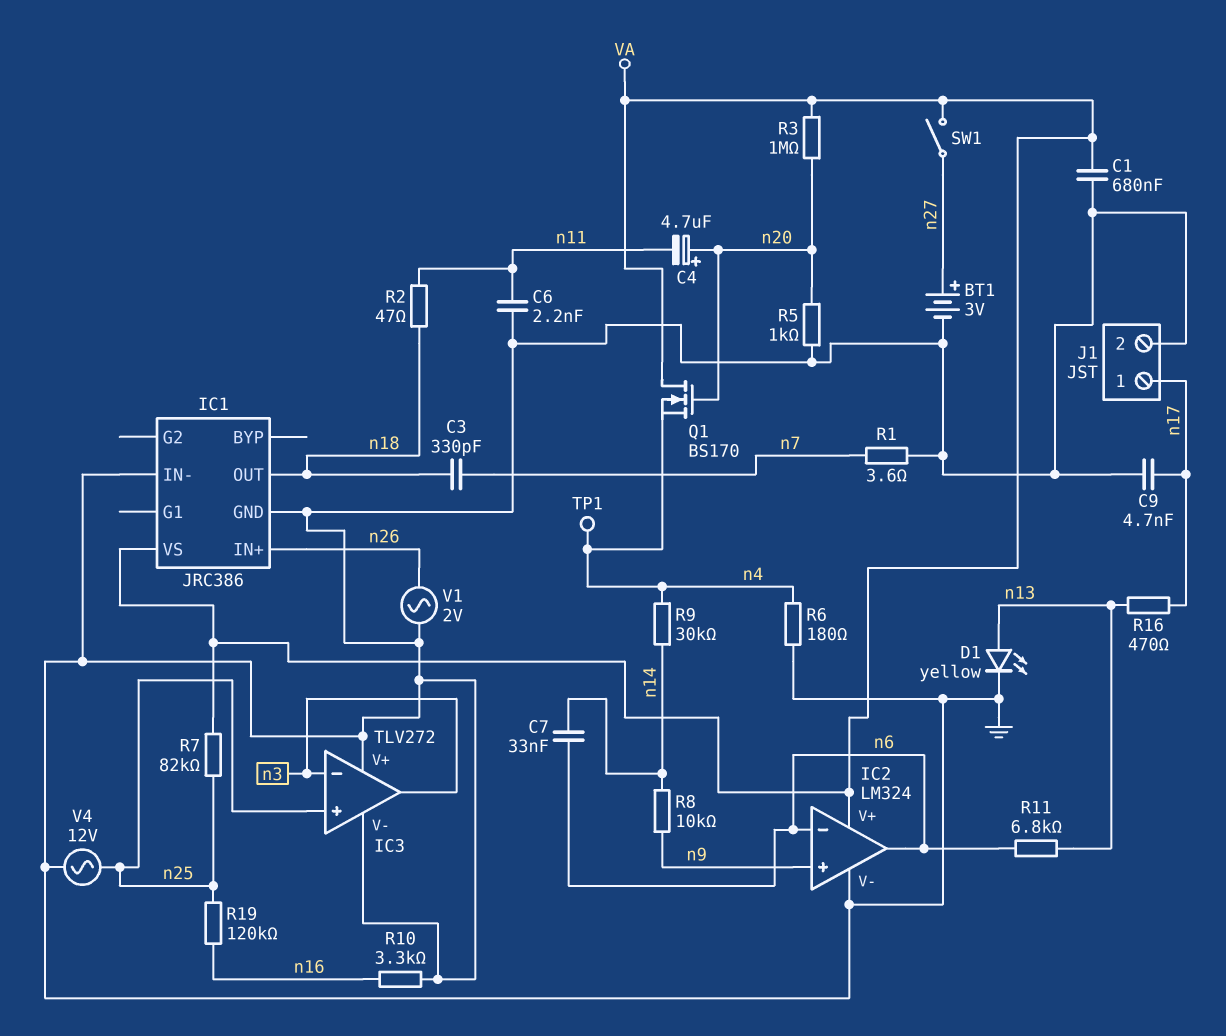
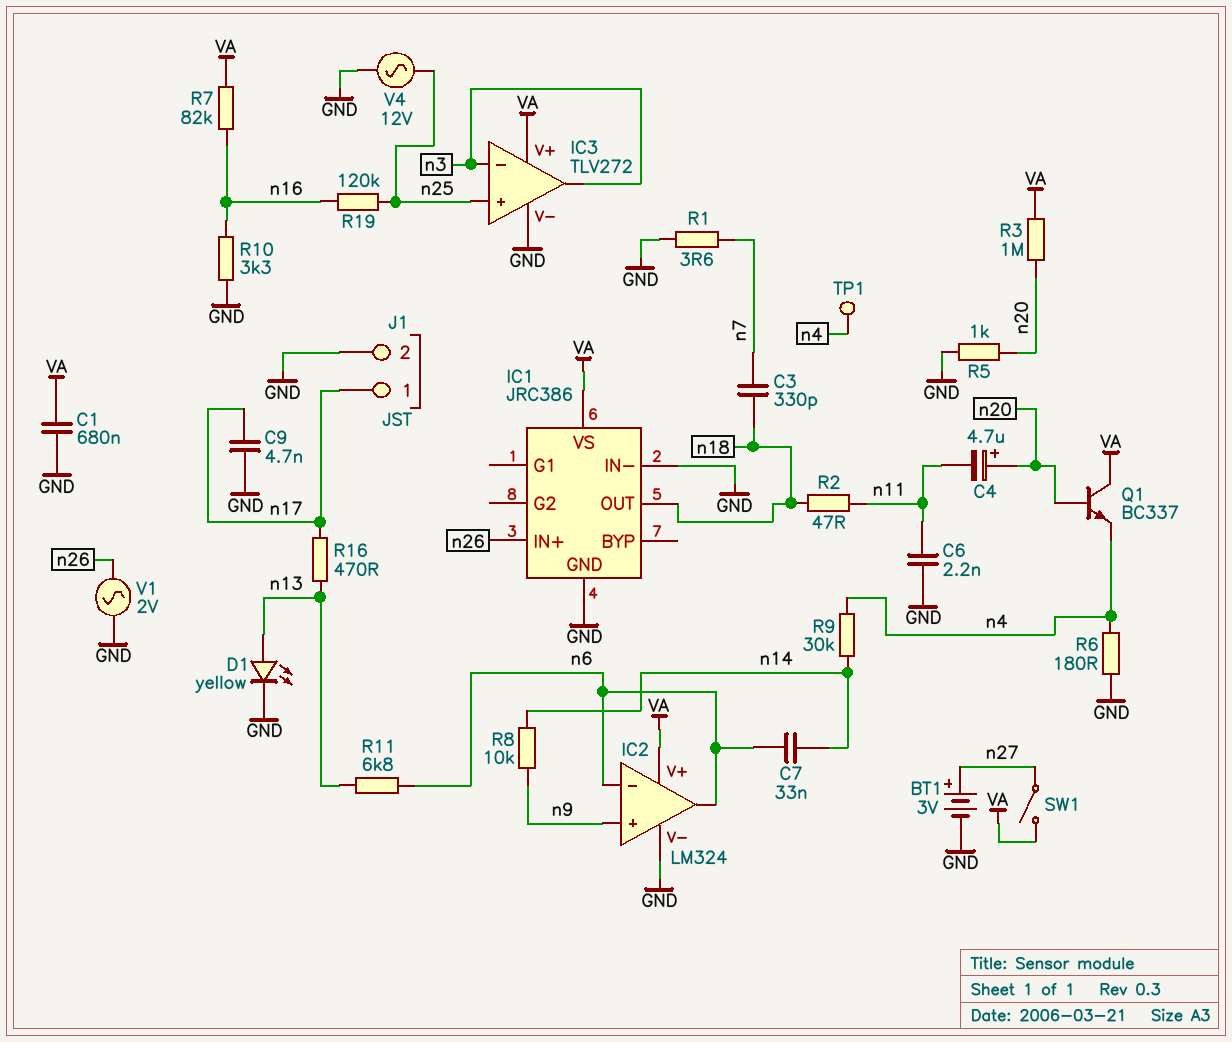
IC3 pin V+: GND -> VA
Q1: NMOS BS170 (G n20, D VA, S n4) -> NPN BC337 (B n20, C VA, E n4)
R7: 82k (VA, n25) -> 82k (VA, n16)

